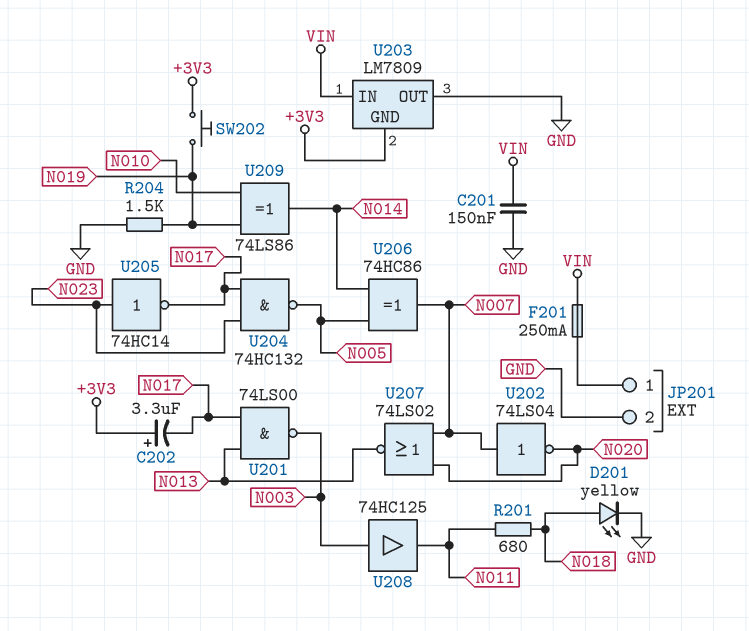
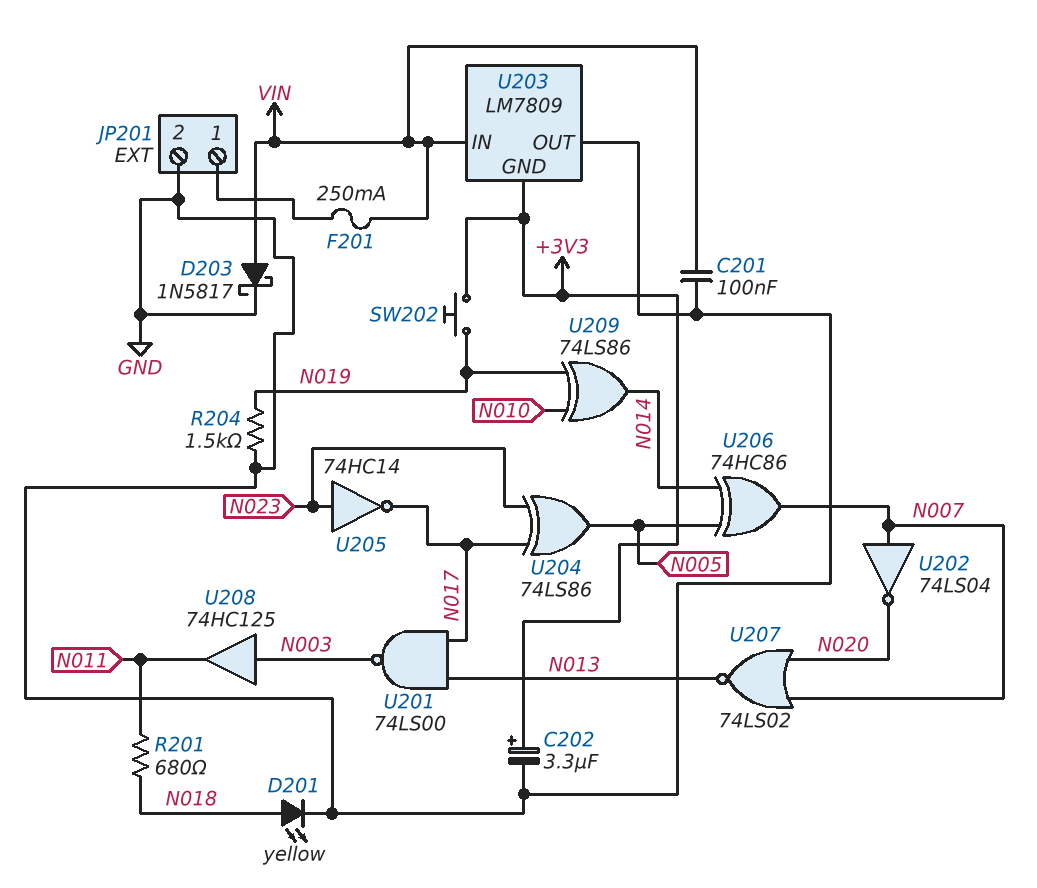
C201: 150nF (GND, VIN) -> 100nF (GND, VIN)
C202: 3.3uF (plus +3V3, minus N017) -> 3.3uF (plus +3V3, minus GND)
D203: none -> schottky 1N5817 (A VIN, K GND)
U204: NAND 74HC132 (in N017, in N023, out N005) -> XOR 74LS86 (in N017, in N023, out N005)

